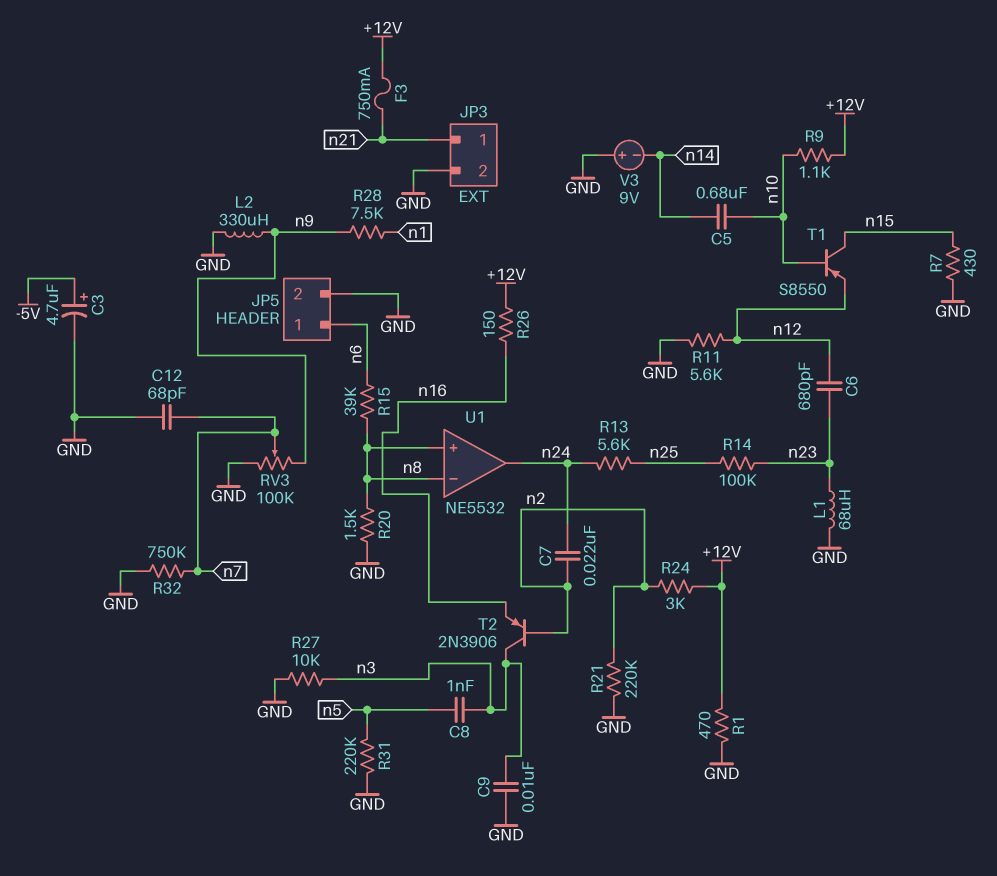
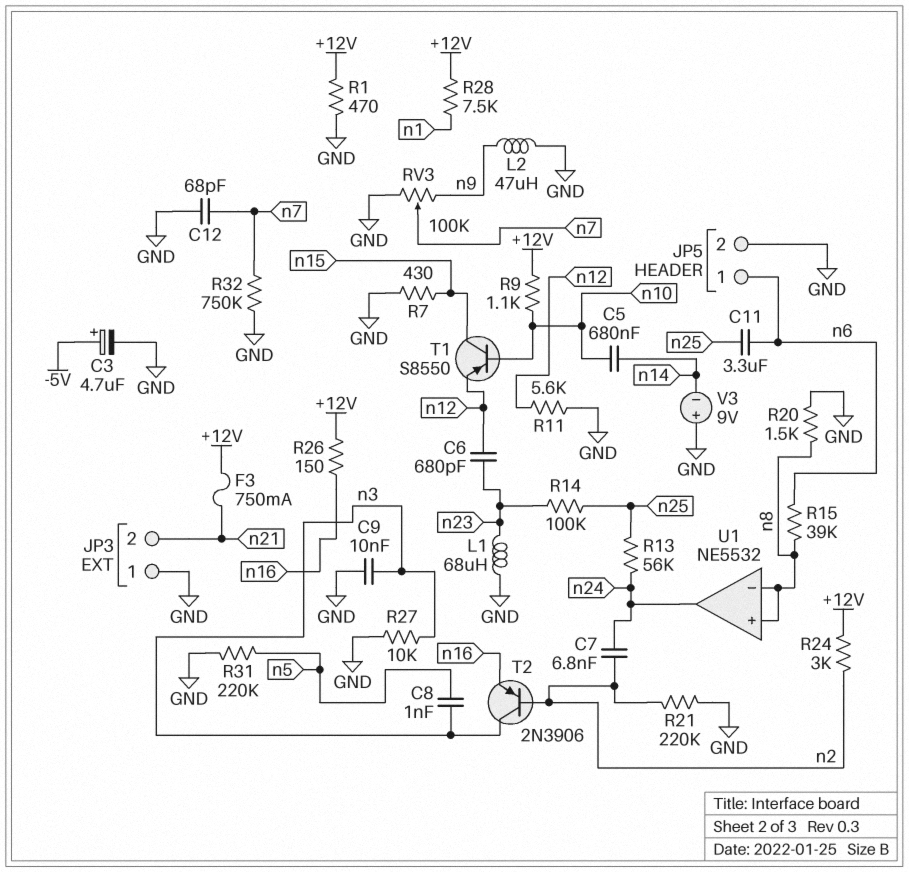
C7: 22nF (n2, n24) -> 6.8nF (n2, n24)
C11: none -> 3.3uF (n6, n25)
JP3 pin 1: n21 -> GND
JP3 pin 2: GND -> n21
L2: 330uH (GND, n9) -> 47uH (GND, n9)
R13: 5.6k (n24, n25) -> 56k (n24, n25)
R28: 7.5k (n1, n9) -> 7.5k (+12V, n1)

